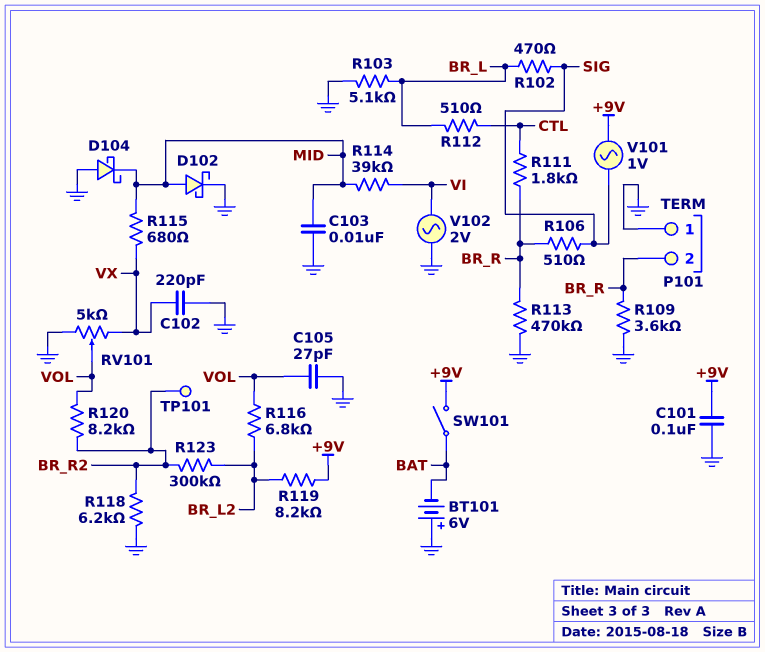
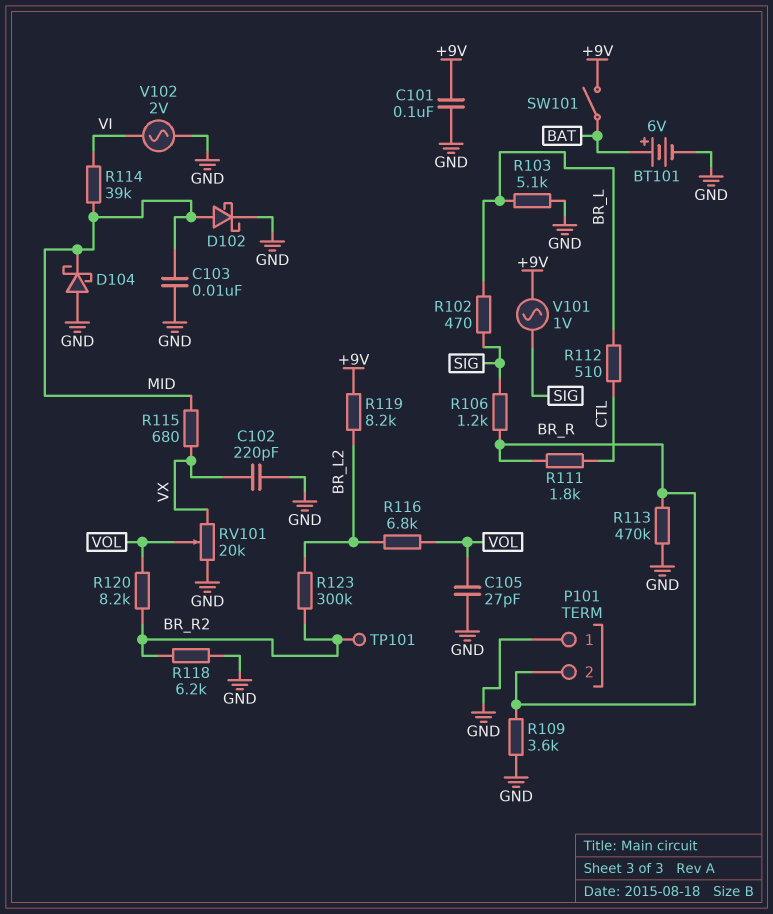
BT101: 6V (plus GND, minus BAT) -> 6V (plus BAT, minus GND)
R106: 510 (BR_R, SIG) -> 1.2k (BR_R, SIG)
RV101: 5k (GND, VX, wiper VOL) -> 20k (GND, VX, wiper VOL)

